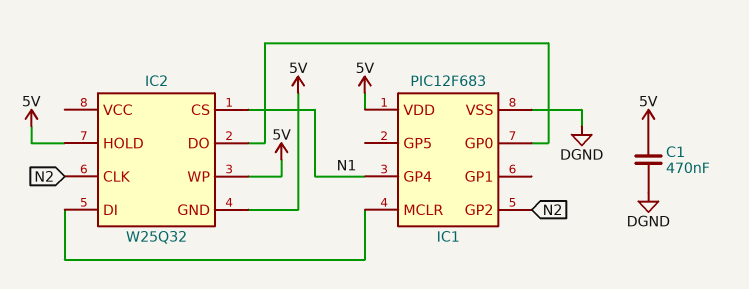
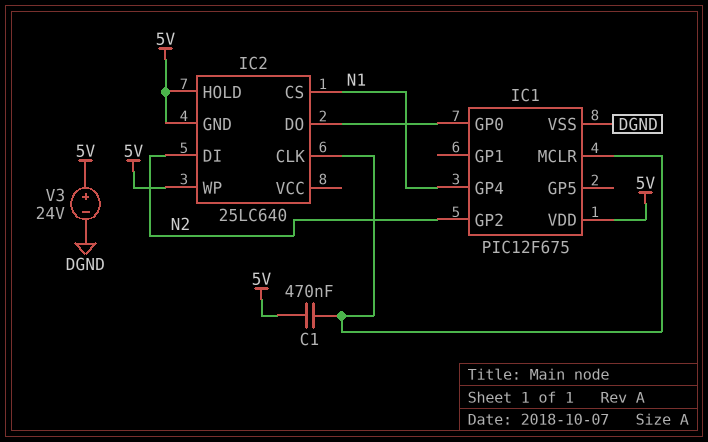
C1: 470nF (5V, DGND) -> 470nF (5V, IC1/MCLR)
IC1: PIC12F683 -> PIC12F675
IC2: W25Q32 -> 25LC640
IC2 pin CLK: N2 -> IC1/MCLR
IC2 pin DI: IC1/MCLR -> N2
V3: none -> 24V (plus 5V, minus DGND)

